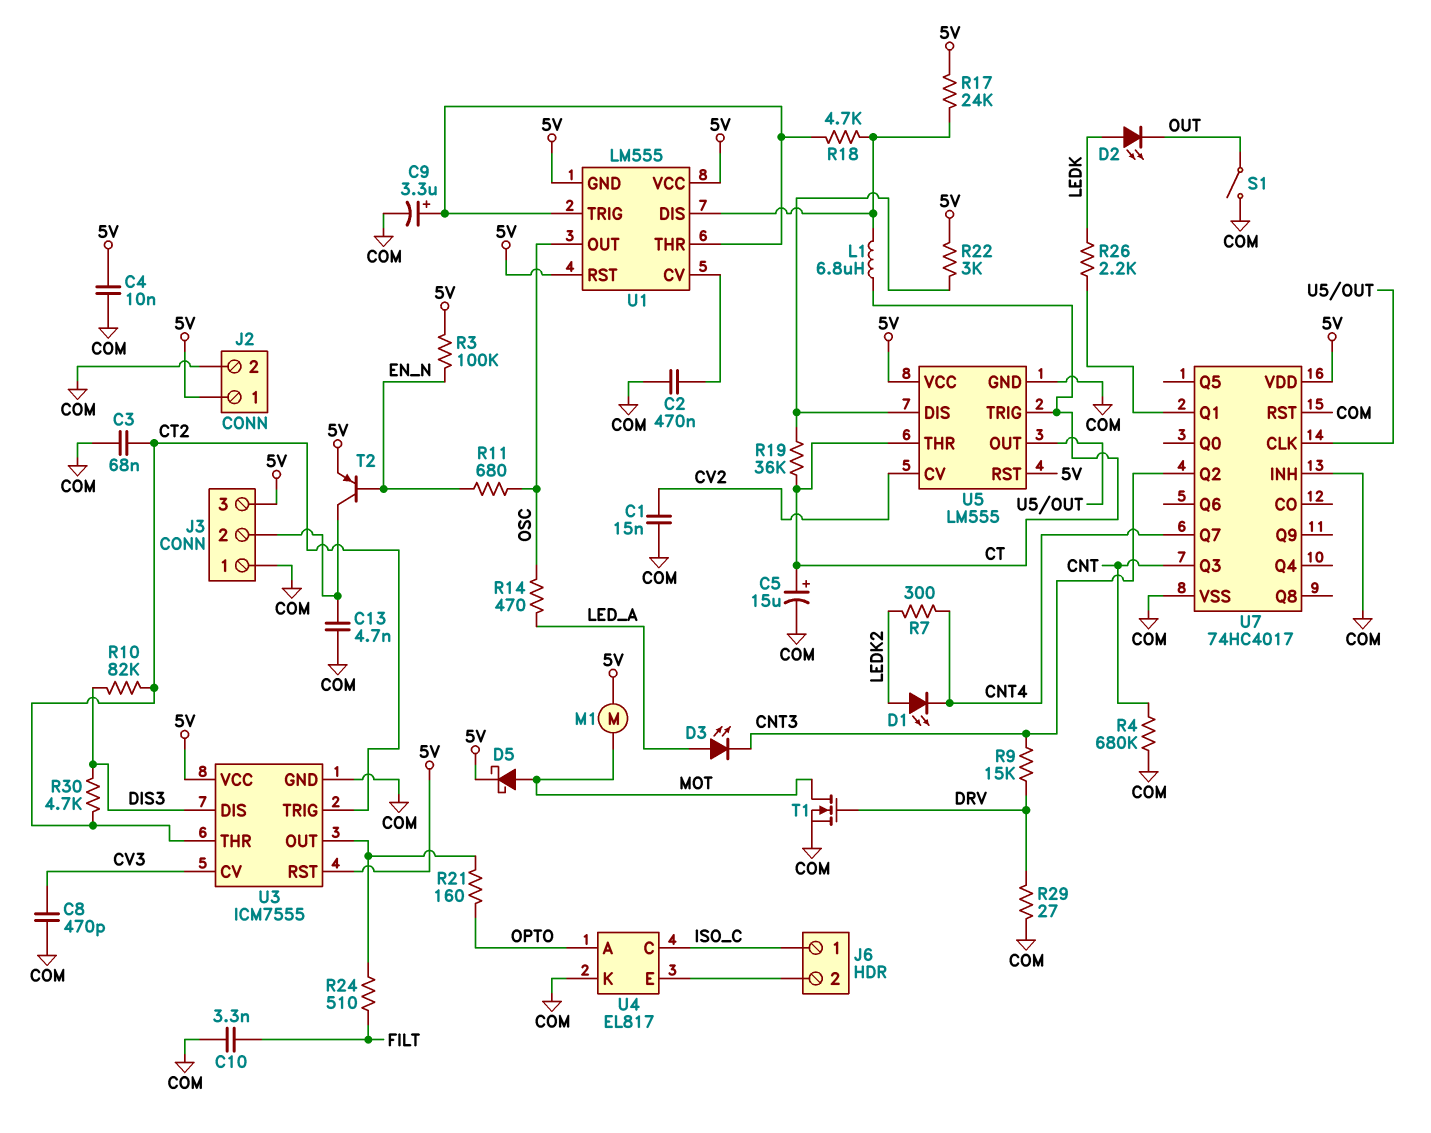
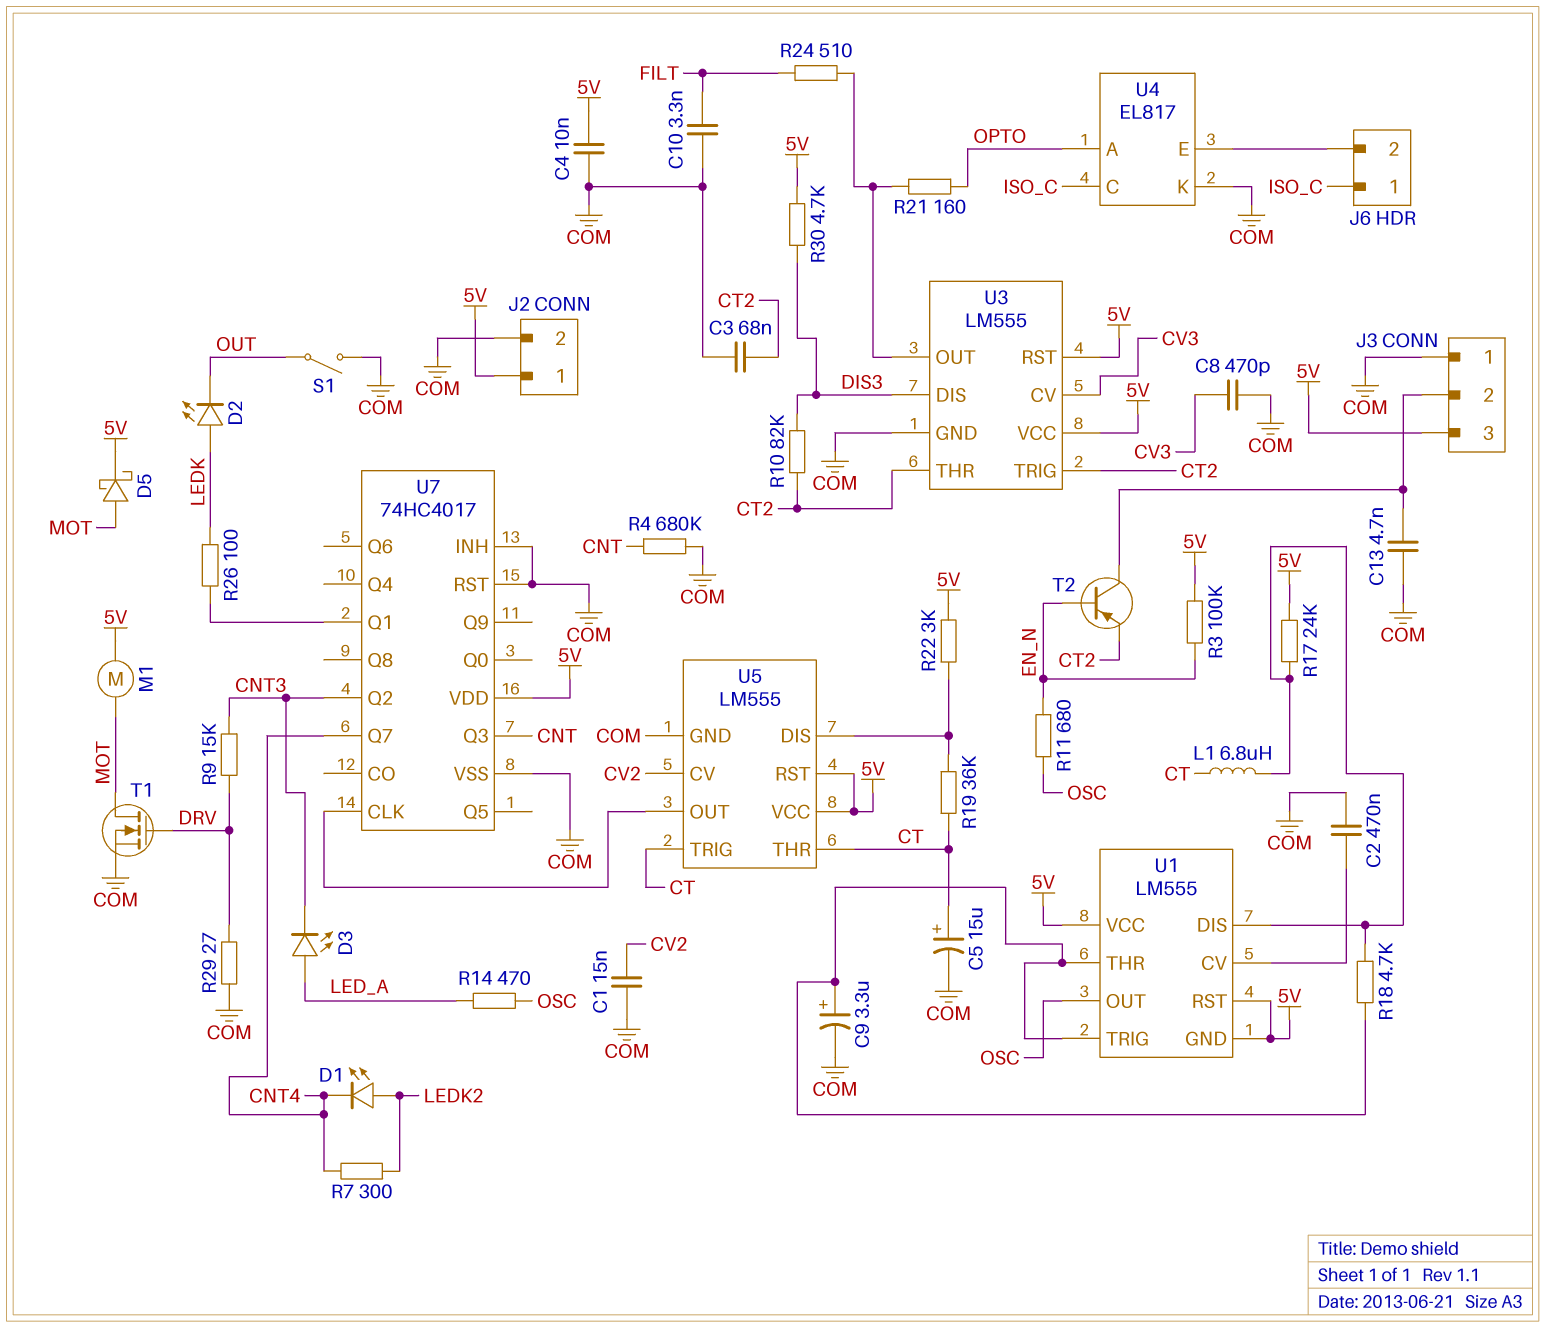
R26: 2.2k (LEDK, U7/Q1) -> 100 (LEDK, U7/Q1)
R30: 4.7k (CT2, DIS3) -> 4.7k (5V, DIS3)
T2: PNP (B EN_N, C J3/2, E 5V) -> PNP (B EN_N, C J3/2, E CT2)
U3: ICM7555 -> LM555

